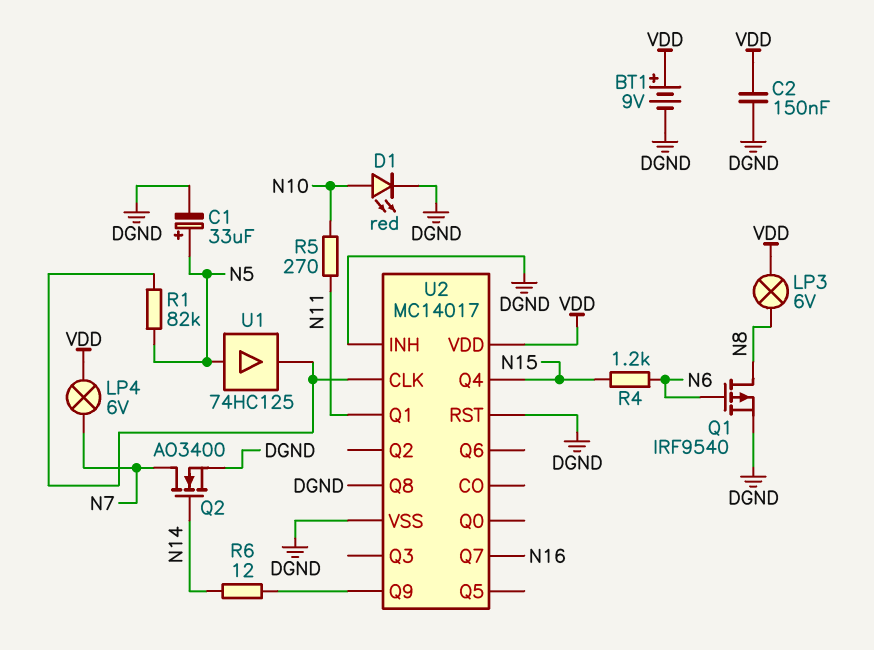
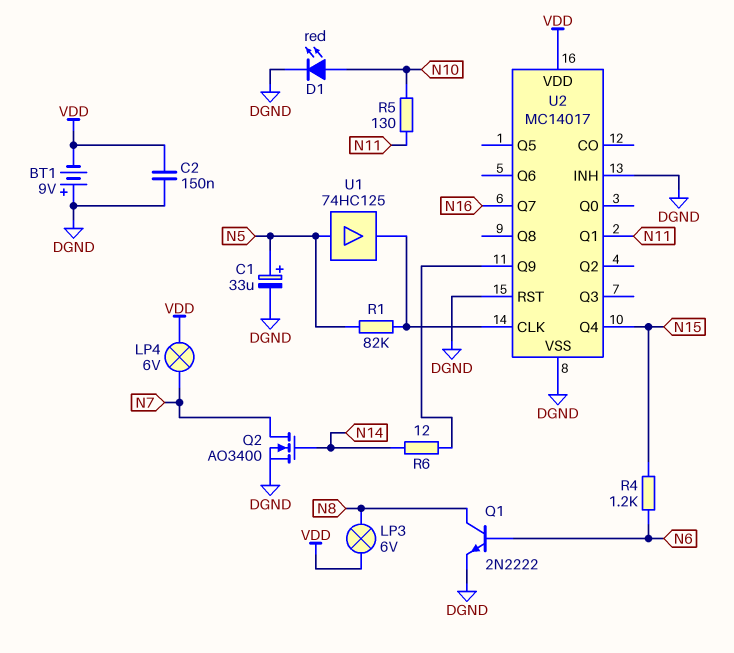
BT1: 9V (plus VDD, minus DGND) -> 9V (plus DGND, minus VDD)
Q1: PMOS IRF9540 (G N6, D N8, S DGND) -> NPN 2N2222 (B N6, C N8, E DGND)
R5: 270 (N10, N11) -> 130 (N10, N11)
U2 pin Q8: DGND -> none

